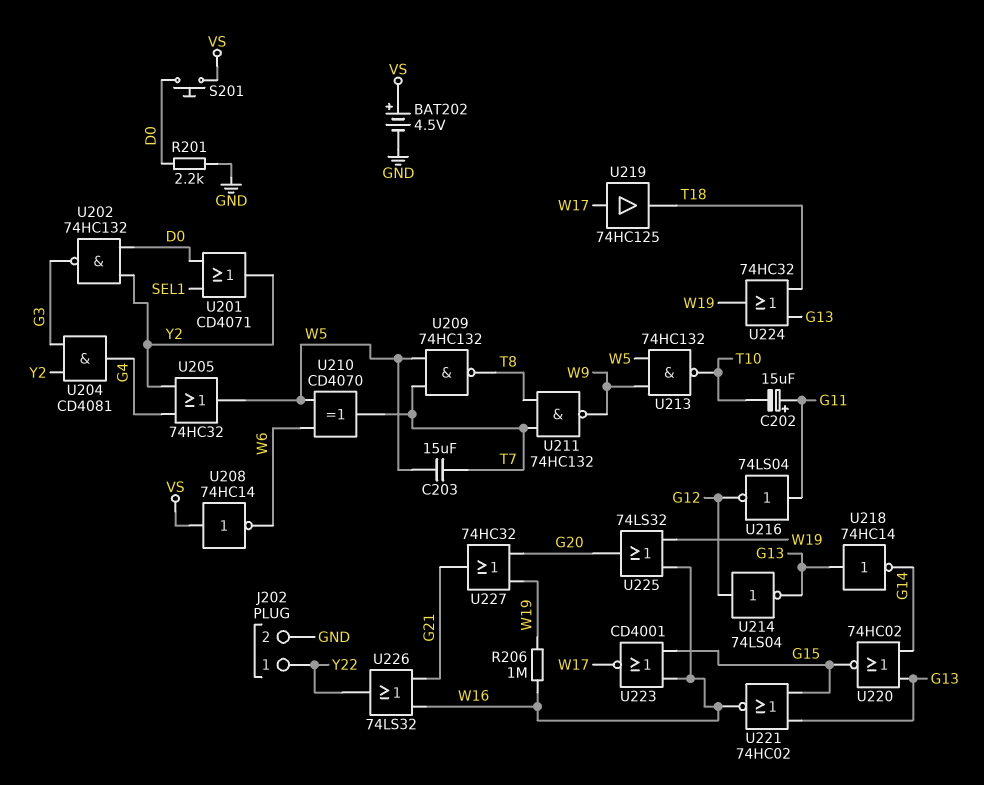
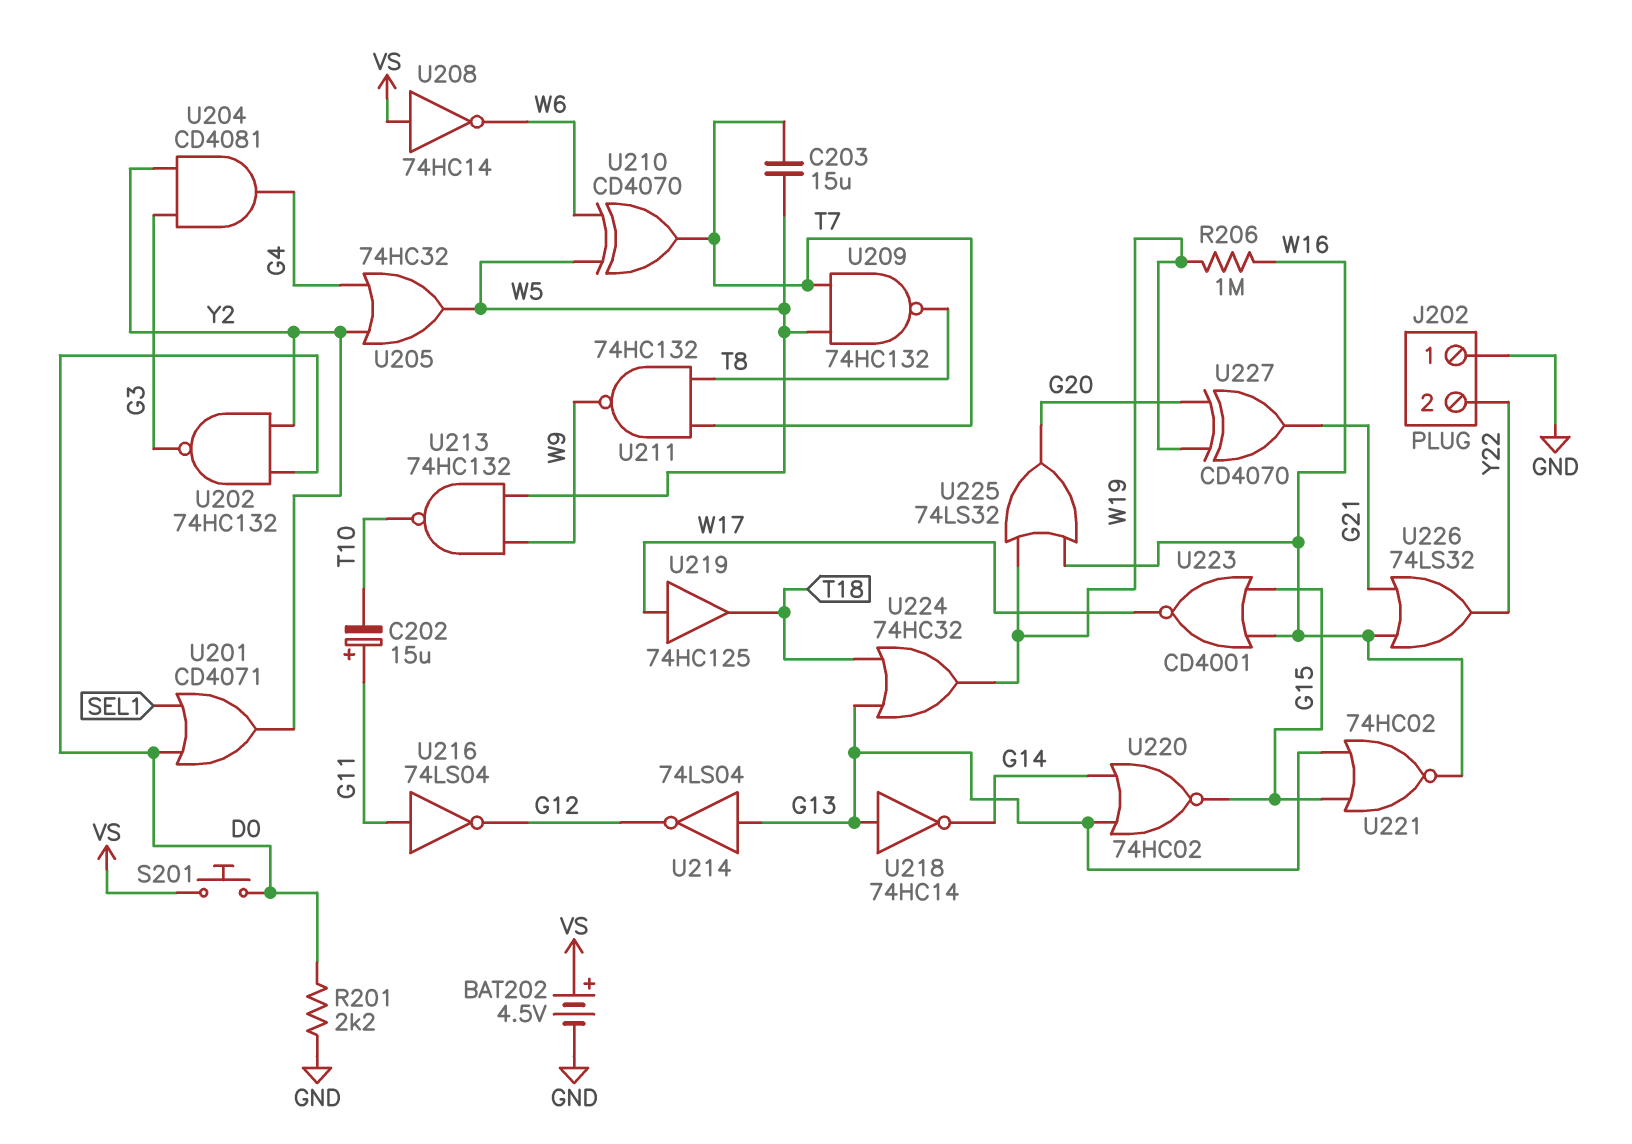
J202 pin 1: Y22 -> GND
J202 pin 2: GND -> Y22
U214: NOT 74LS04 (in G12, out G13) -> NOT 74LS04 (in G13, out G12)
U227: OR 74HC32 (in G20, in W19, out G21) -> XOR CD4070 (in G20, in W19, out G21)

